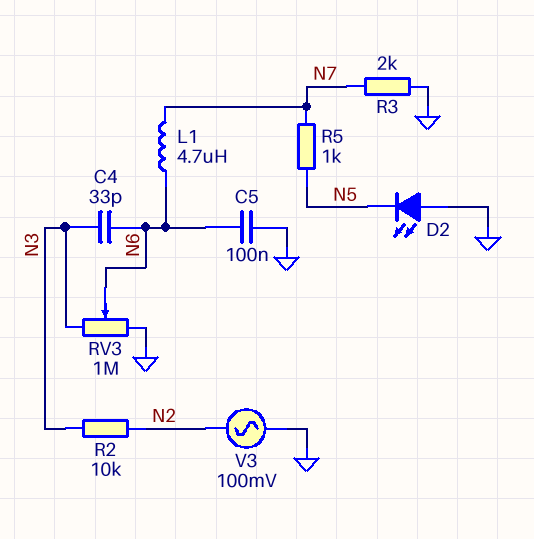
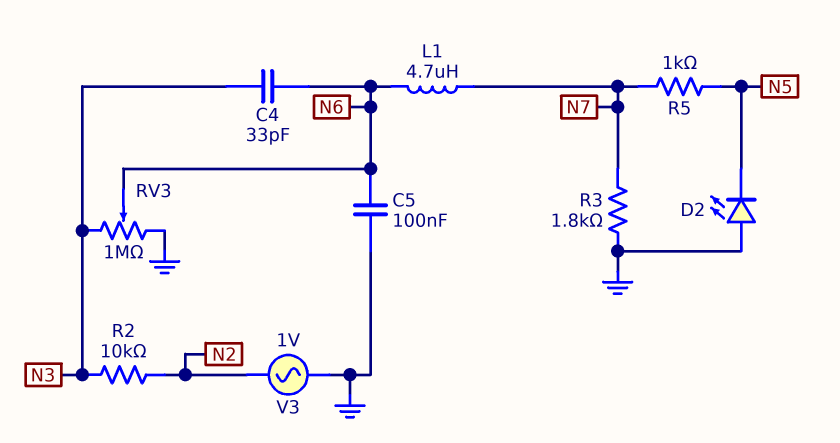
R3: 2k (GND, N7) -> 1.8k (GND, N7)
V3: AC 100mV (GND, N2) -> AC 1V (GND, N2)

